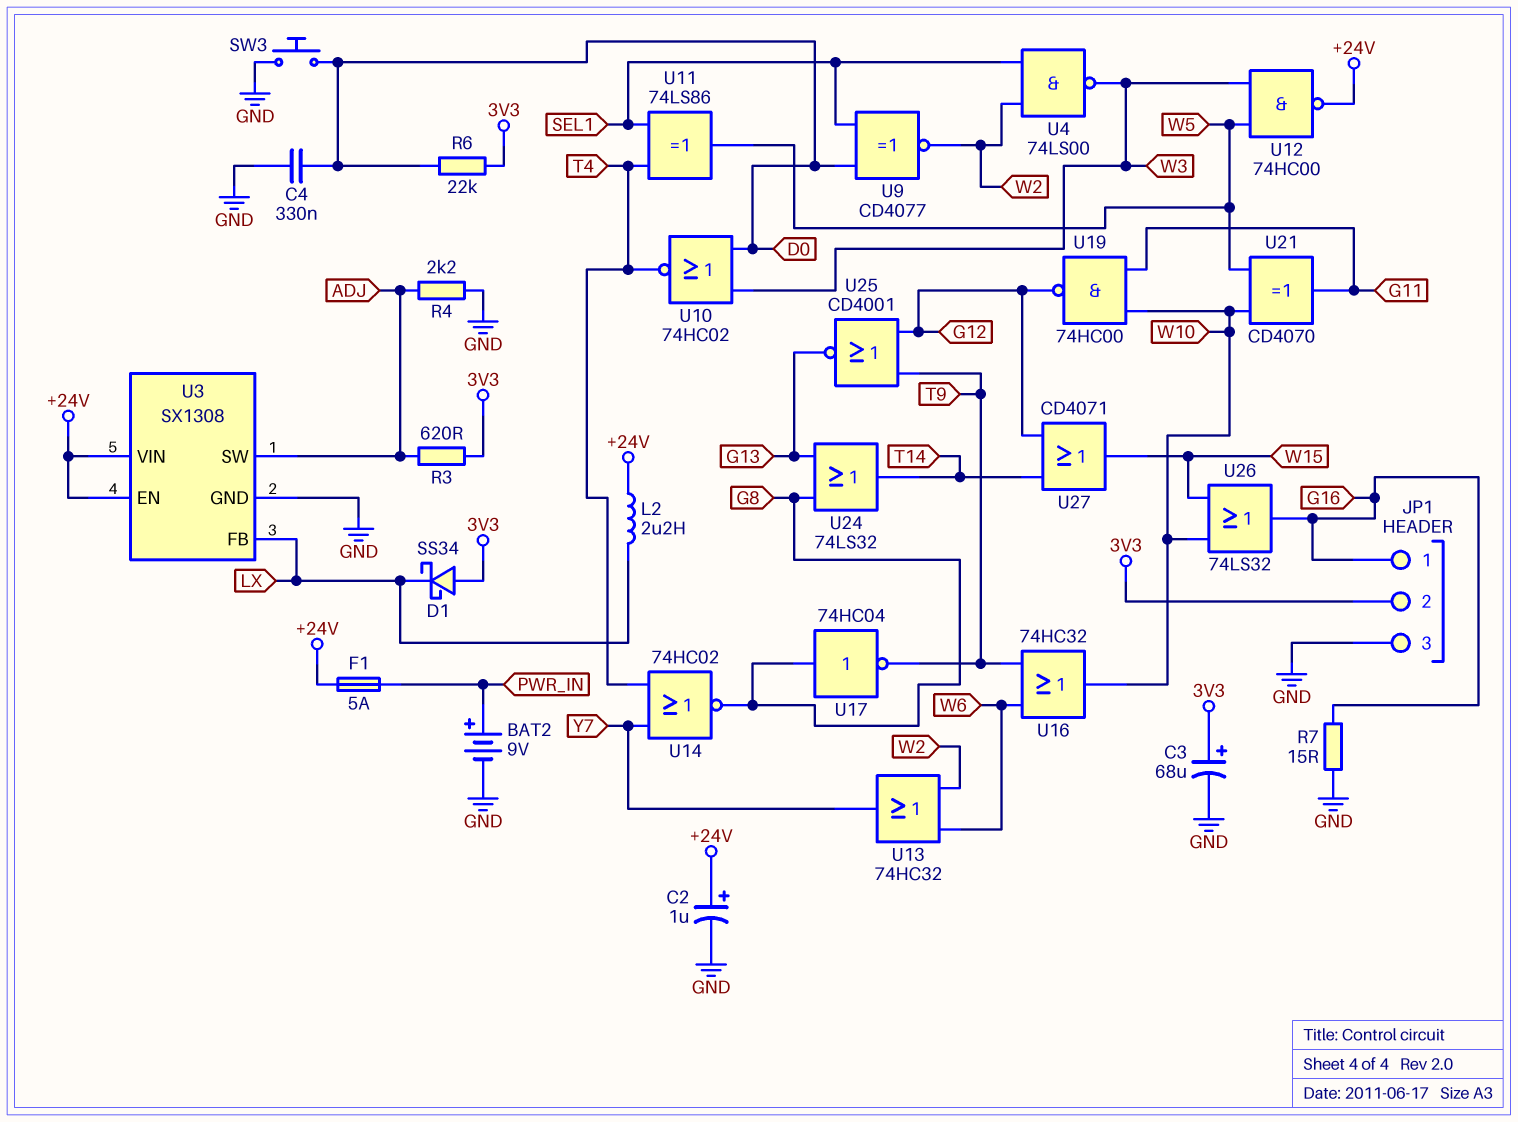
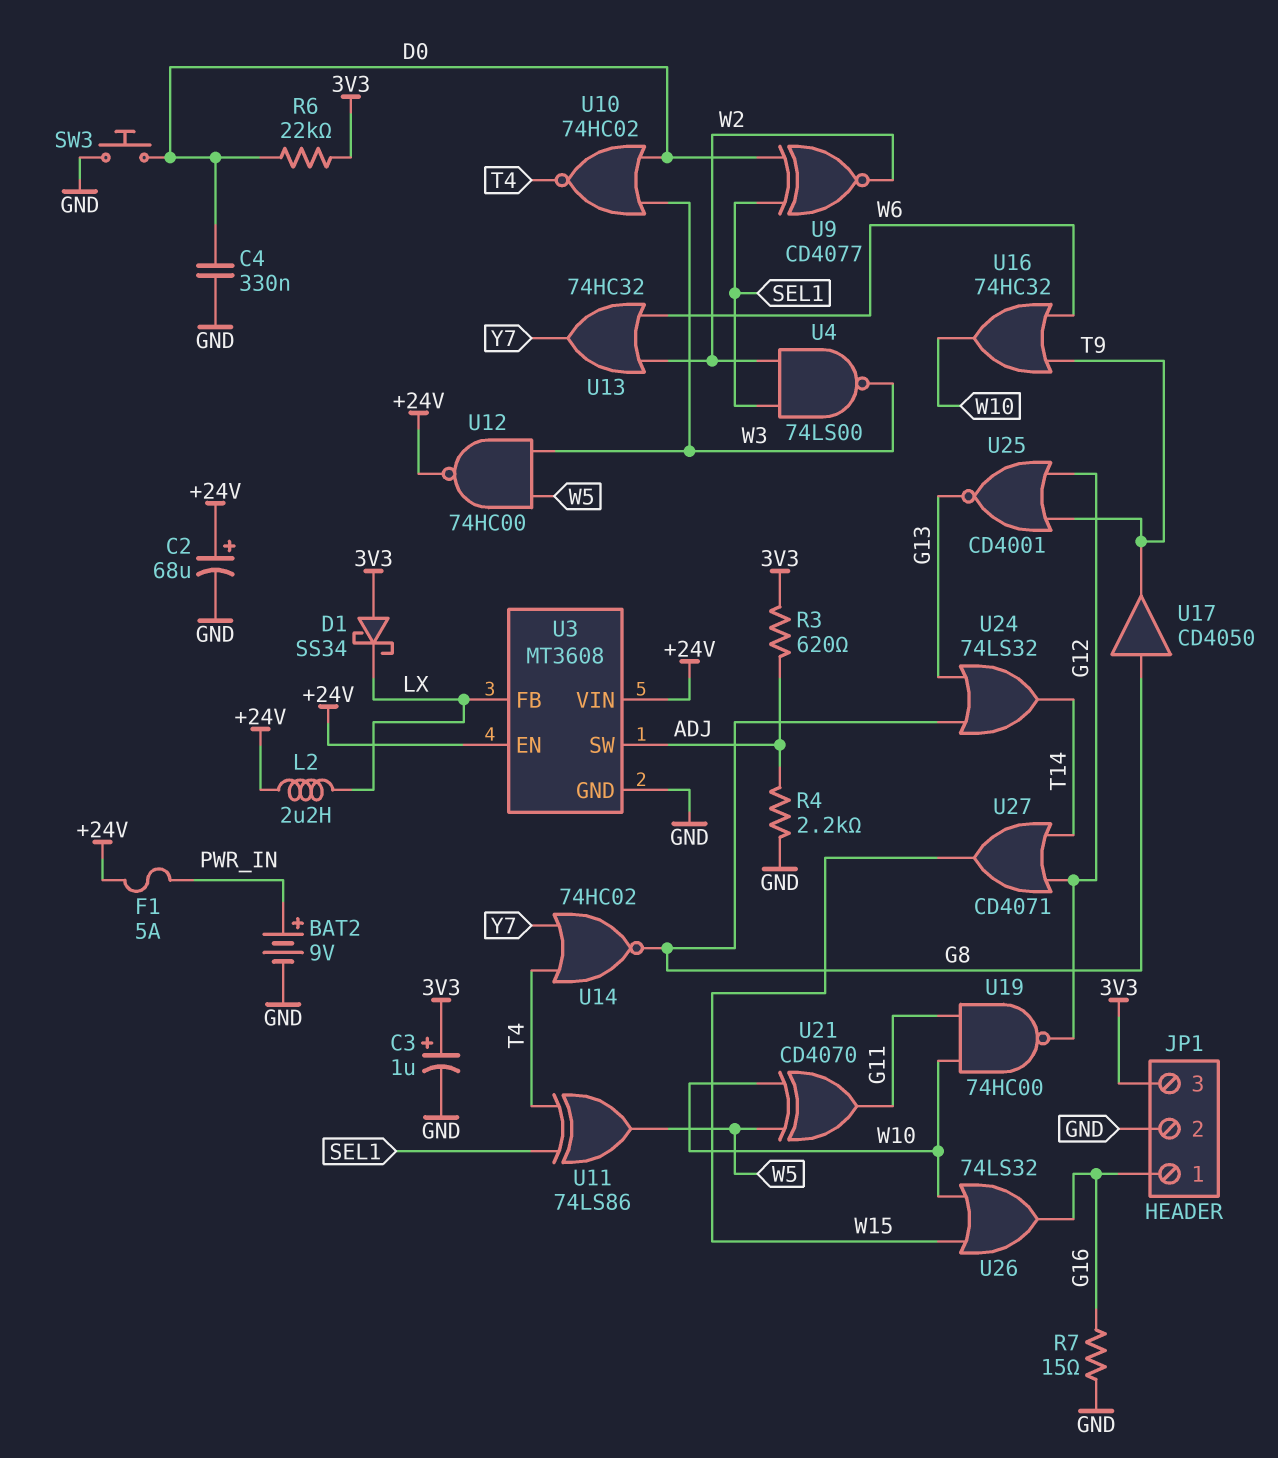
C2: 1uF (plus +24V, minus GND) -> 68uF (plus +24V, minus GND)
C3: 68uF (plus 3V3, minus GND) -> 1uF (plus 3V3, minus GND)
JP1 pin 2: 3V3 -> GND
JP1 pin 3: GND -> 3V3
U3: SX1308 -> MT3608
U17: NOT 74HC04 (in G8, out T9) -> buffer CD4050 (in G8, out T9)

